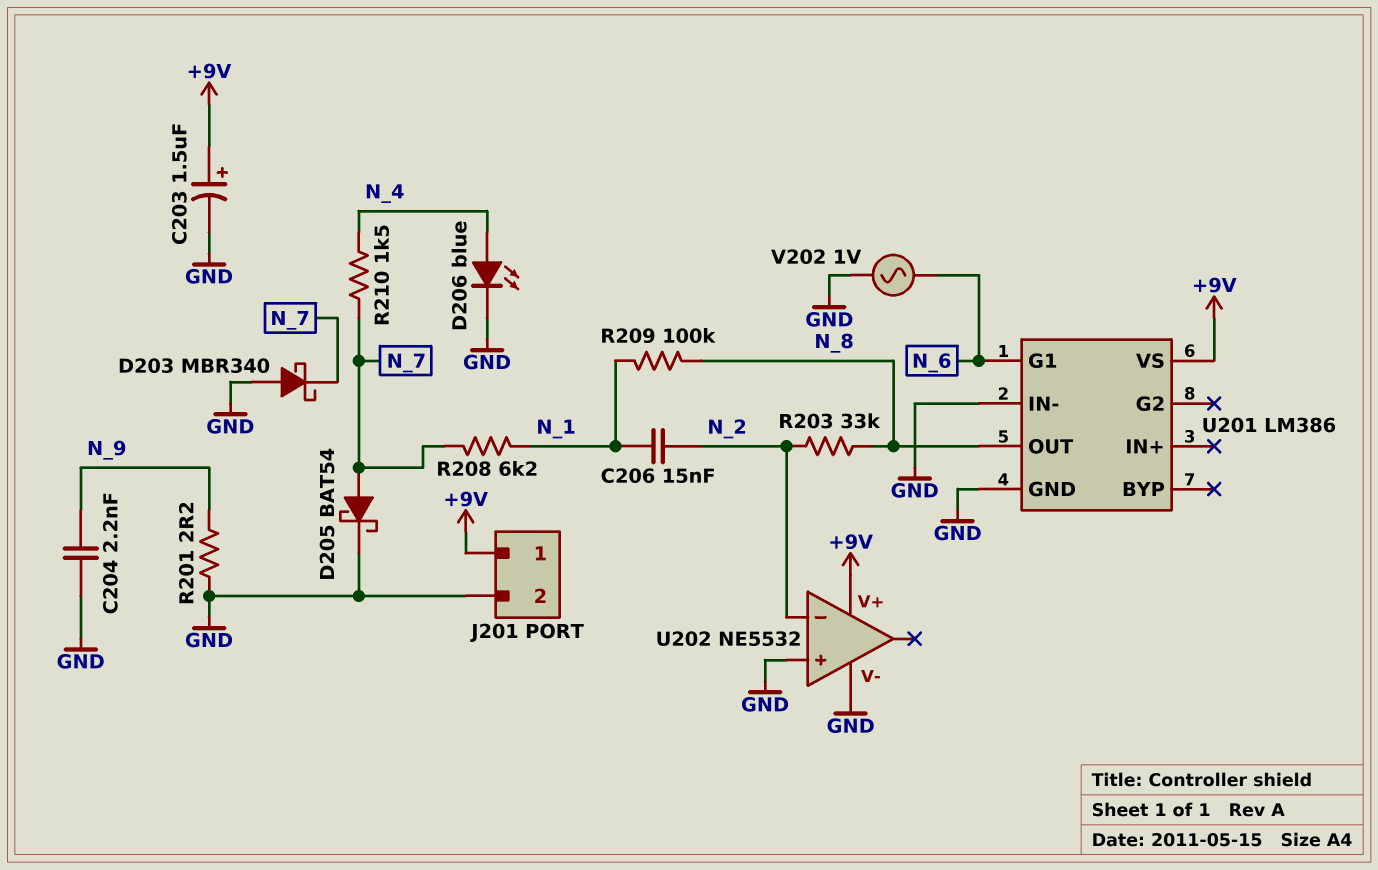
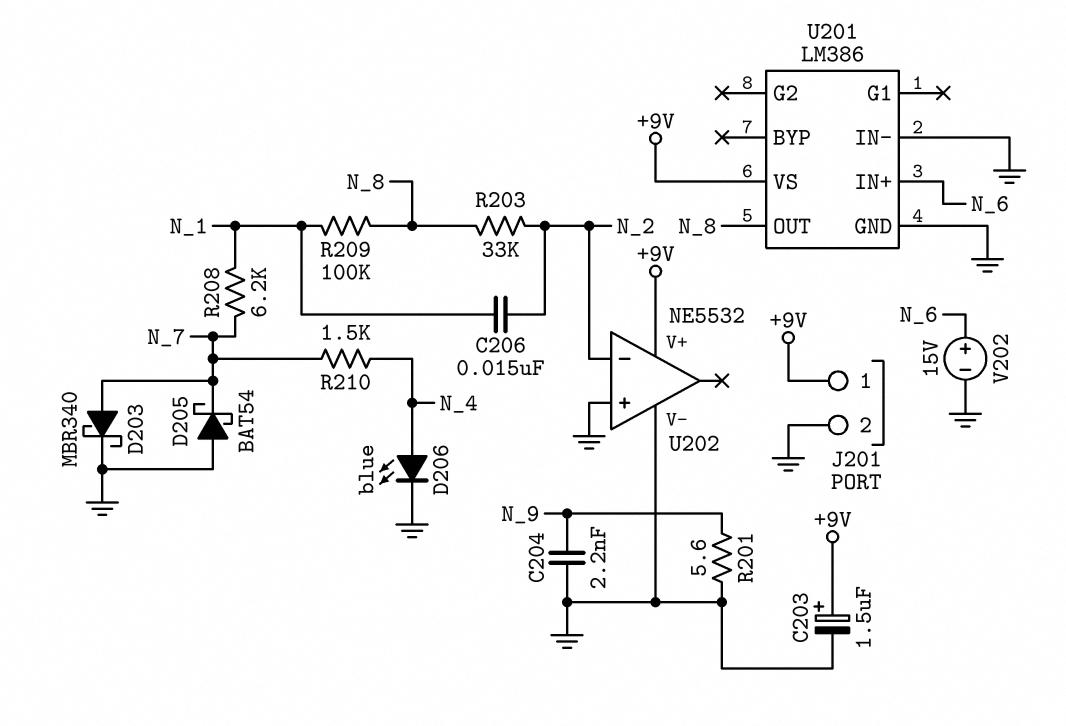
D203: schottky MBR340 (A GND, K N_7) -> schottky MBR340 (A N_7, K GND)
D205: schottky BAT54 (A N_7, K GND) -> schottky BAT54 (A GND, K N_7)
R201: 2.2 (GND, N_9) -> 5.6 (GND, N_9)
U201 pin G1: N_6 -> none
U201 pin IN+: none -> N_6
V202: AC 1V (GND, N_6) -> 15V (plus N_6, minus GND)

